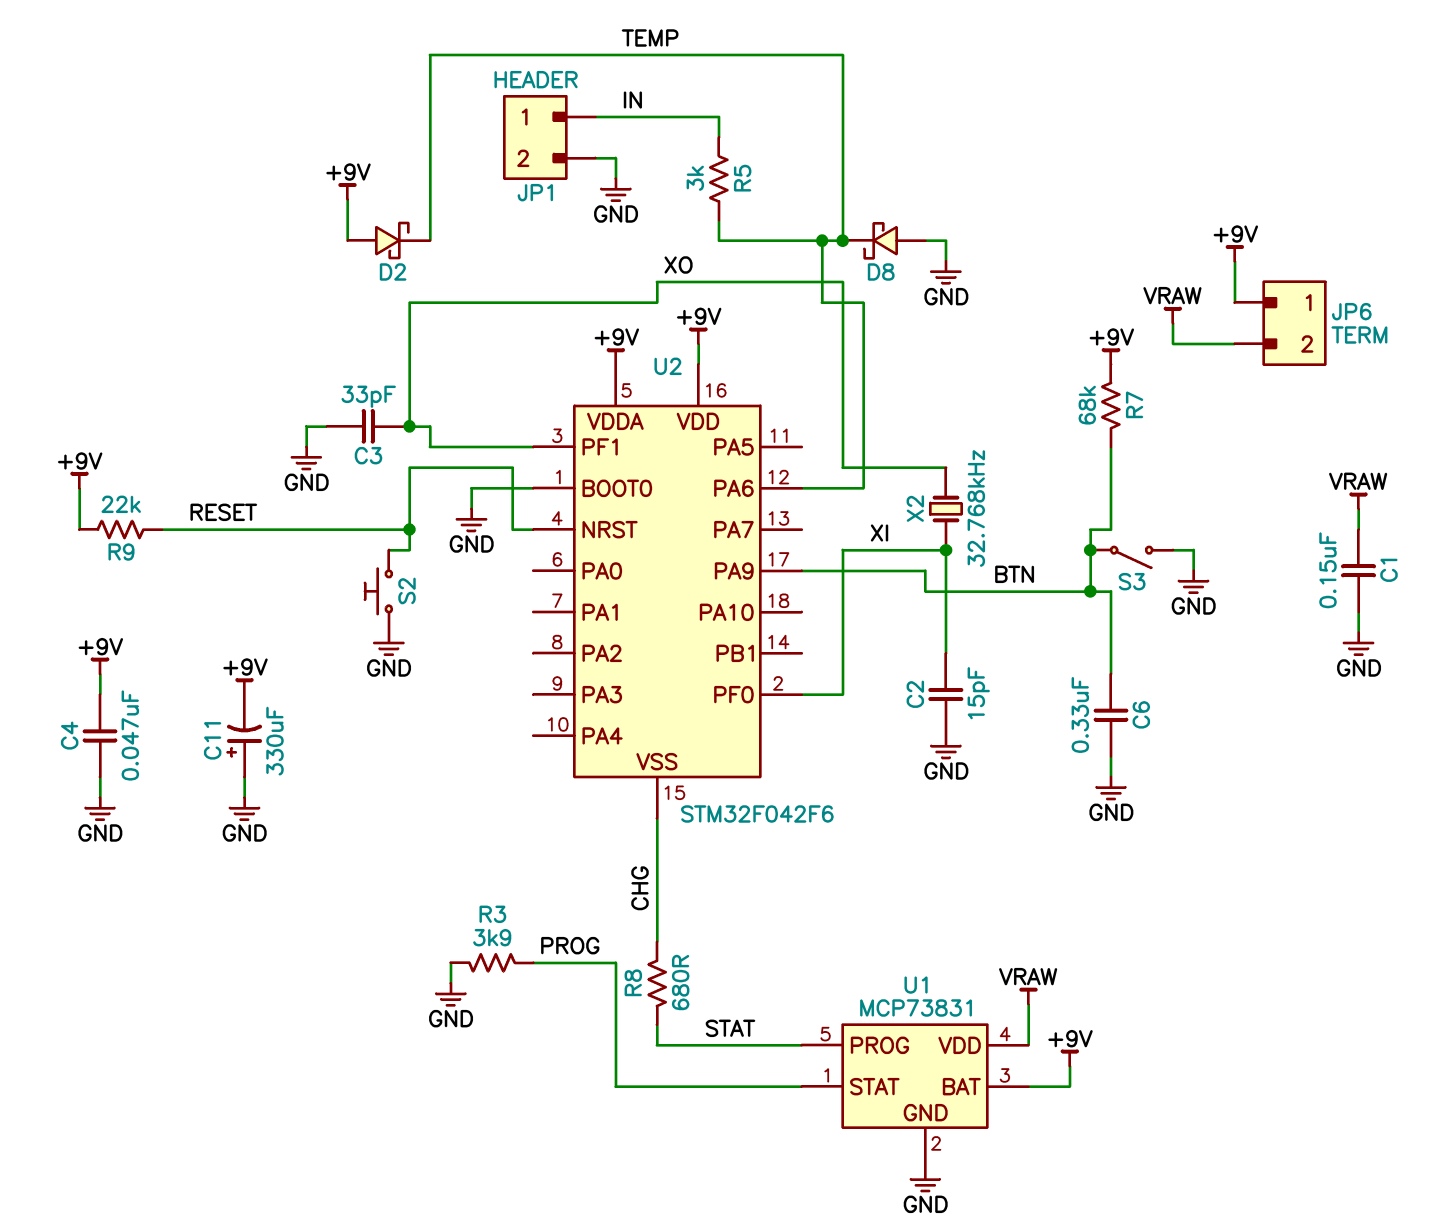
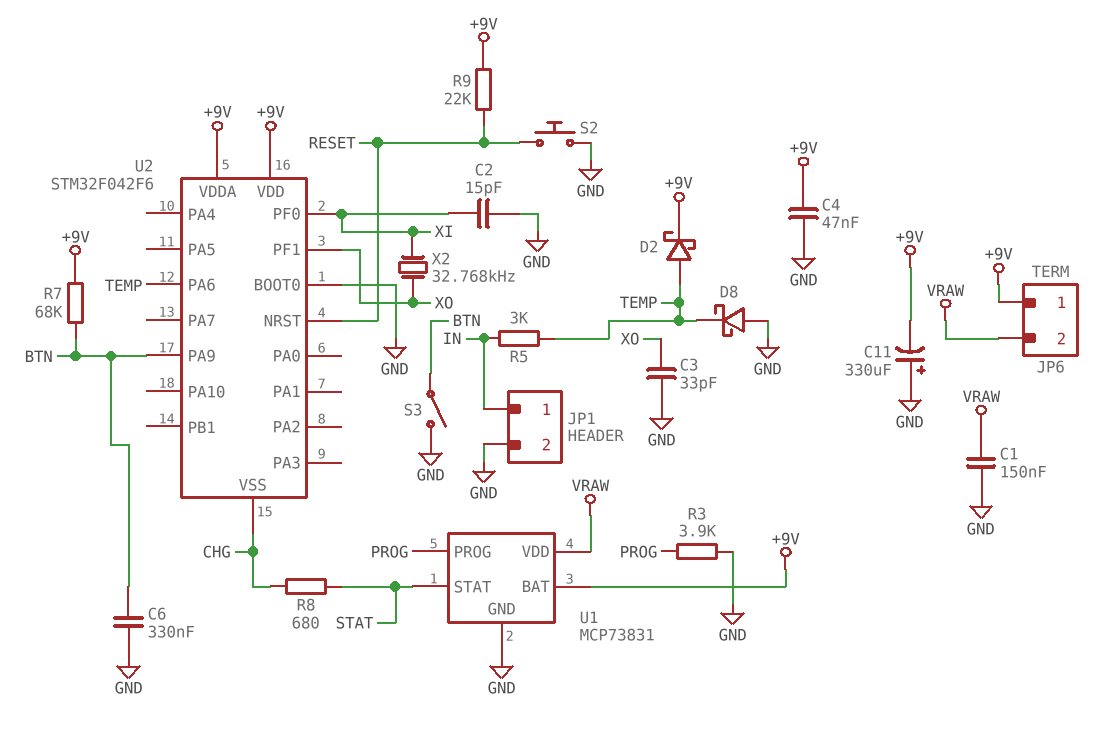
D2: schottky (A +9V, K TEMP) -> schottky (A TEMP, K +9V)
U1 pin PROG: STAT -> PROG
U1 pin STAT: PROG -> STAT

